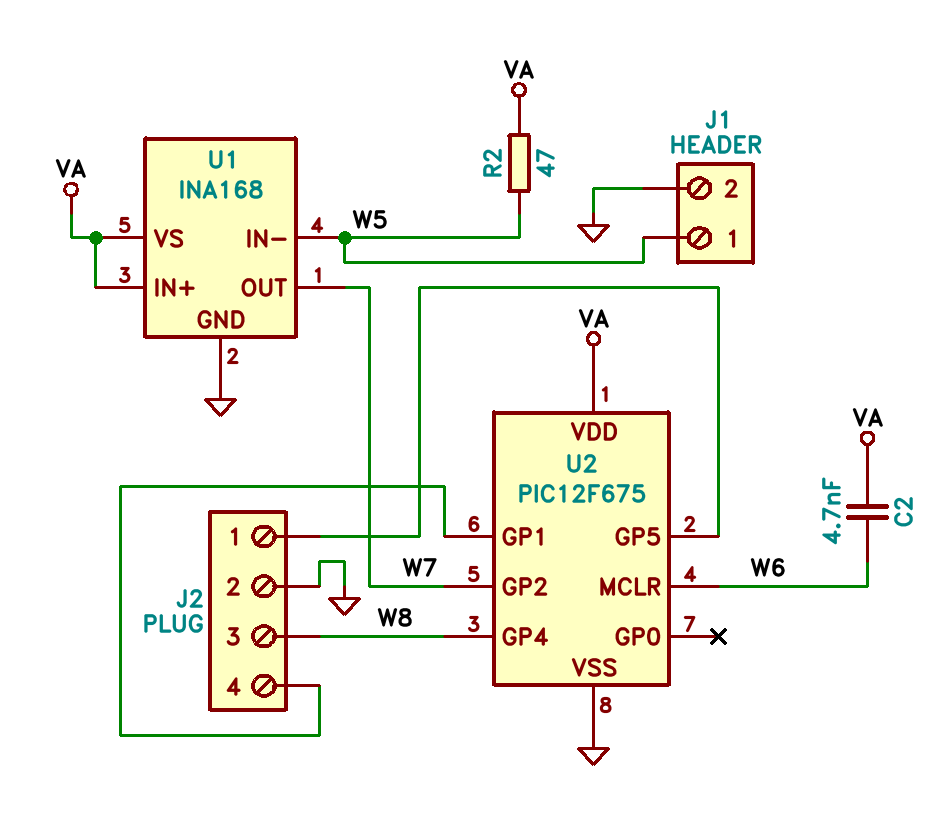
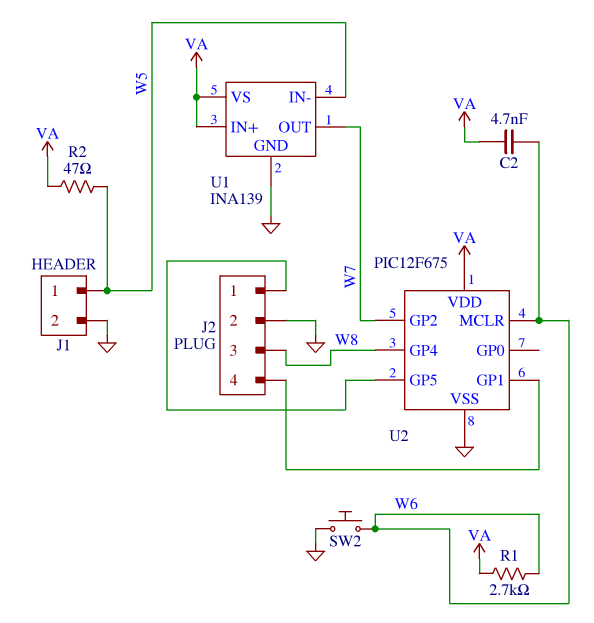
R1: none -> 2.7k (VA, W6)
SW2: none -> button (GND, W6)
U1: INA168 -> INA139

